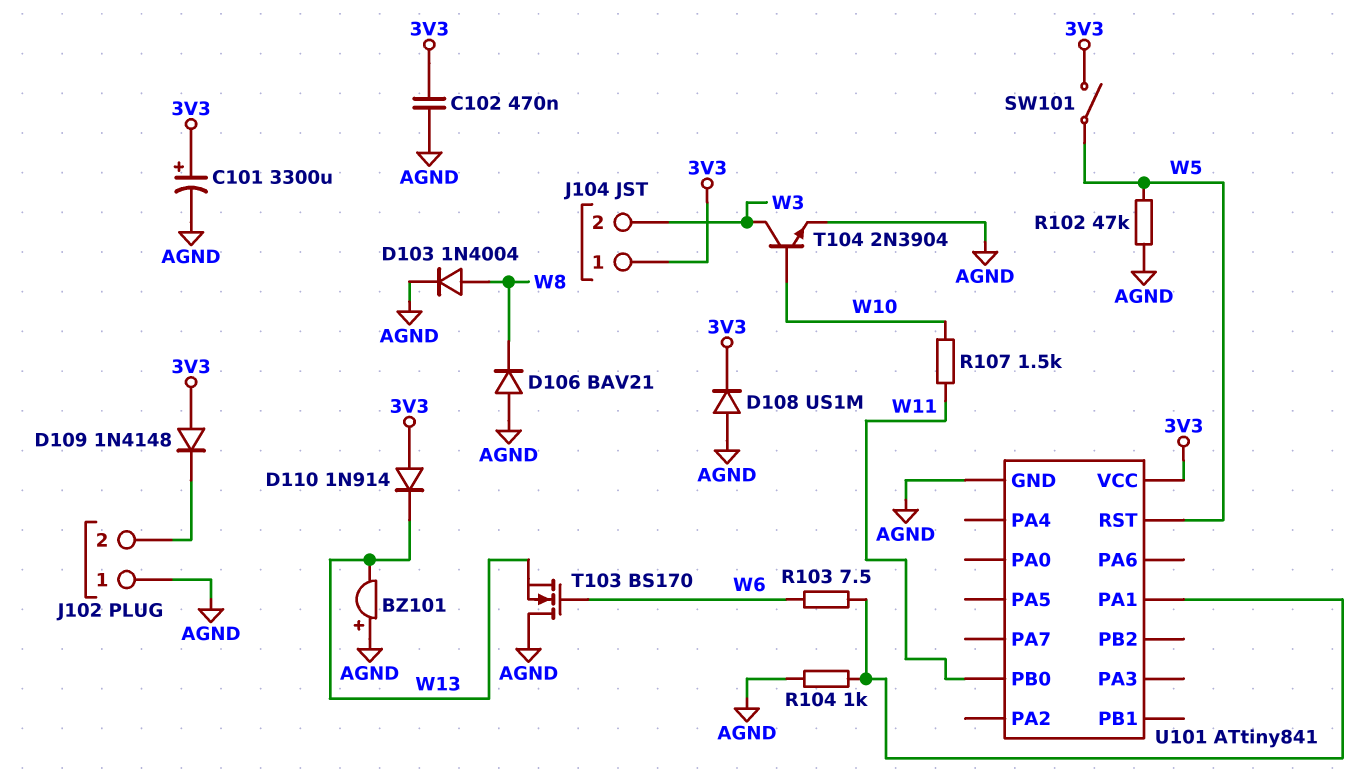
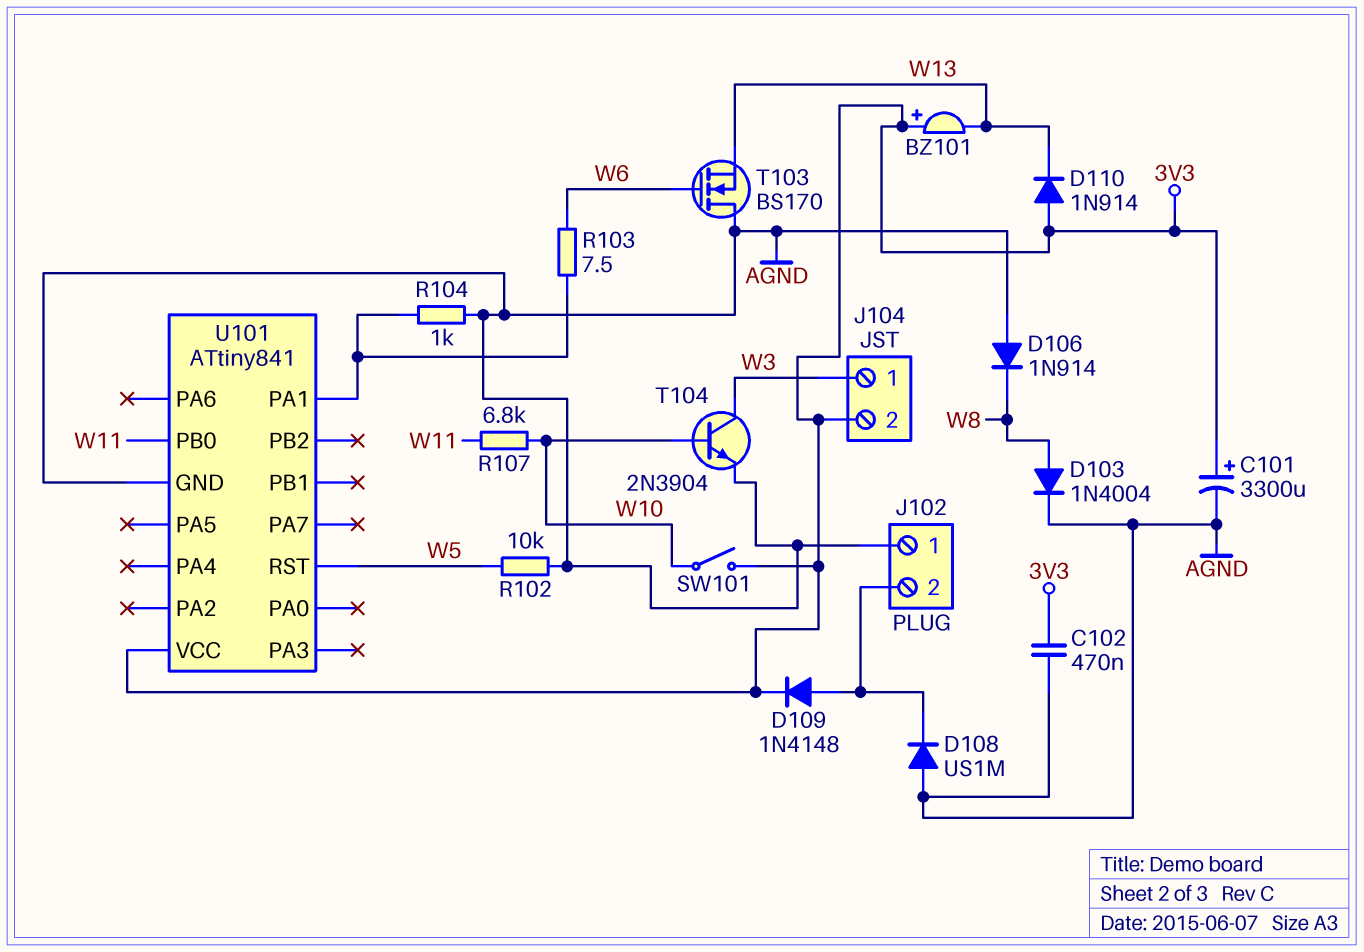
BZ101: buzzer (plus AGND, minus W13) -> buzzer (plus 3V3, minus W13)
D106: diode BAV21 (A AGND, K W8) -> diode 1N914 (A AGND, K W8)
D108: diode US1M (A AGND, K 3V3) -> diode US1M (A AGND, K J102/2)
D109: diode 1N4148 (A 3V3, K J102/2) -> diode 1N4148 (A J102/2, K 3V3)
J104 pin 1: 3V3 -> W3
J104 pin 2: W3 -> 3V3
R102: 47k (AGND, W5) -> 10k (AGND, W5)
R107: 1.5k (W10, W11) -> 6.8k (W10, W11)
SW101: switch (3V3, W5) -> switch (3V3, W10)

